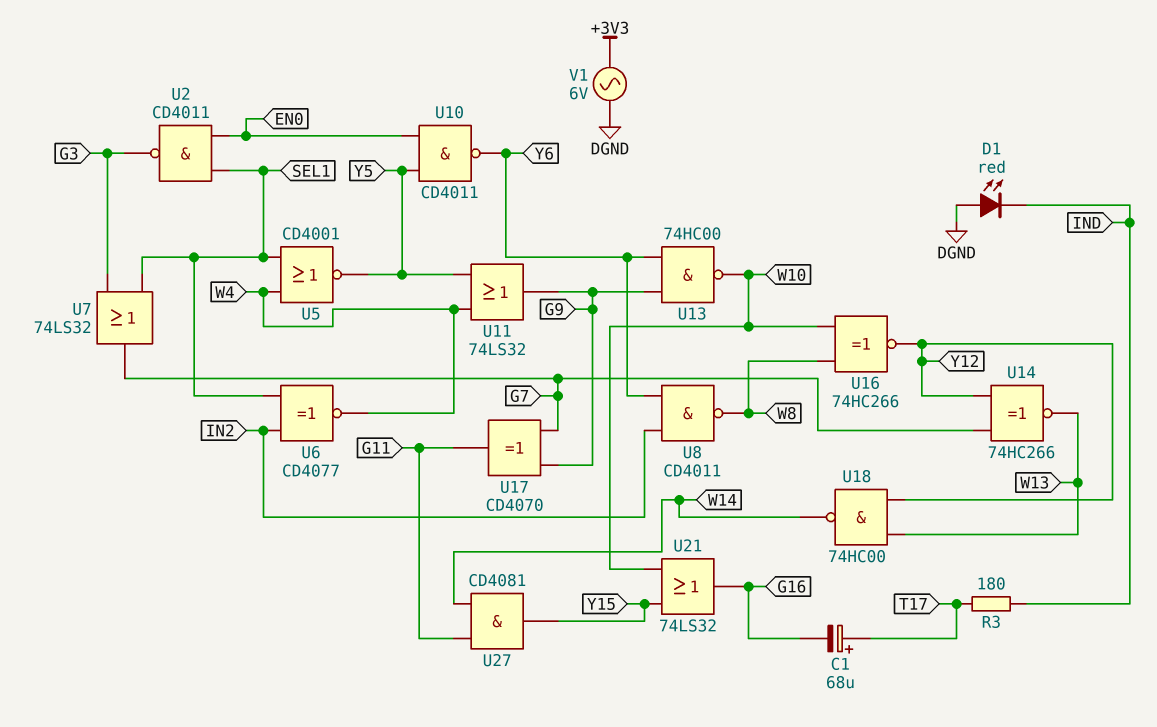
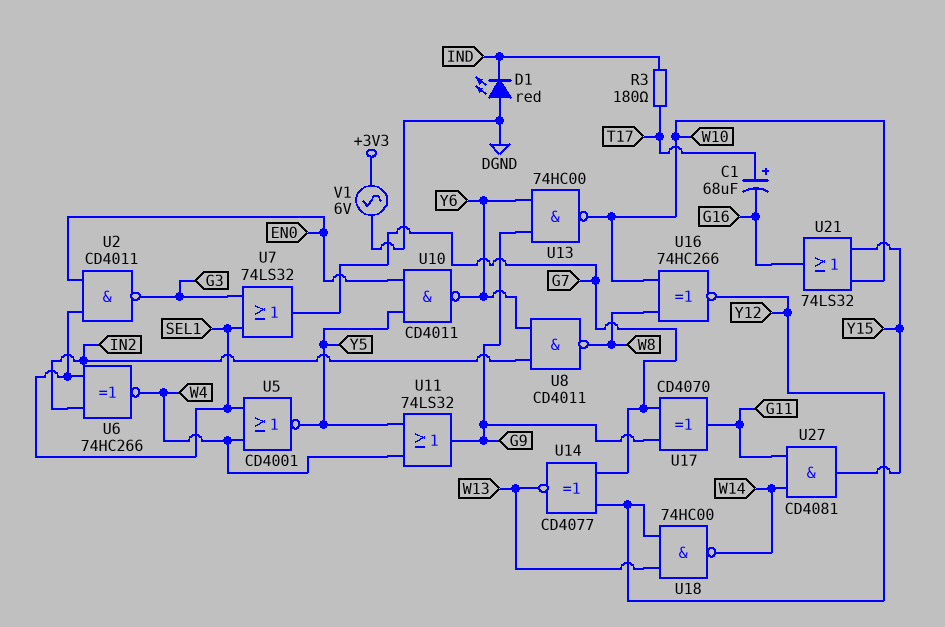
U6: XNOR CD4077 (in IN2, in SEL1, out W4) -> XNOR 74HC266 (in IN2, in SEL1, out W4)
U14: XNOR 74HC266 (in G7, in Y12, out W13) -> XNOR CD4077 (in G7, in Y12, out W13)

